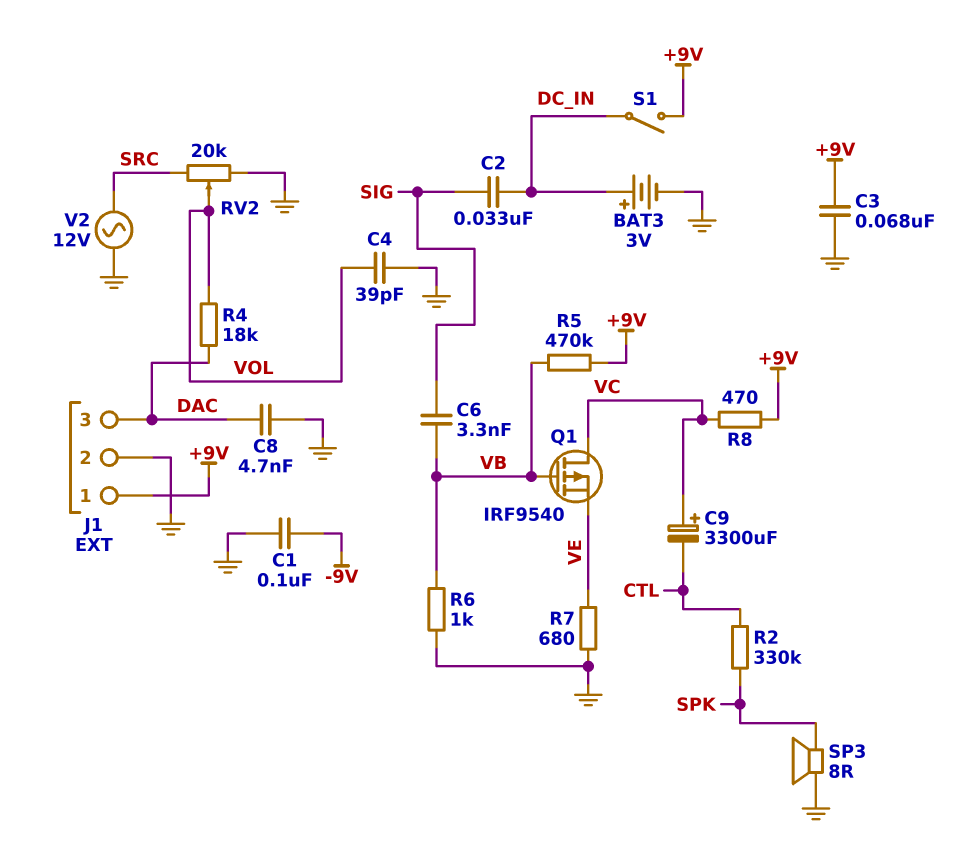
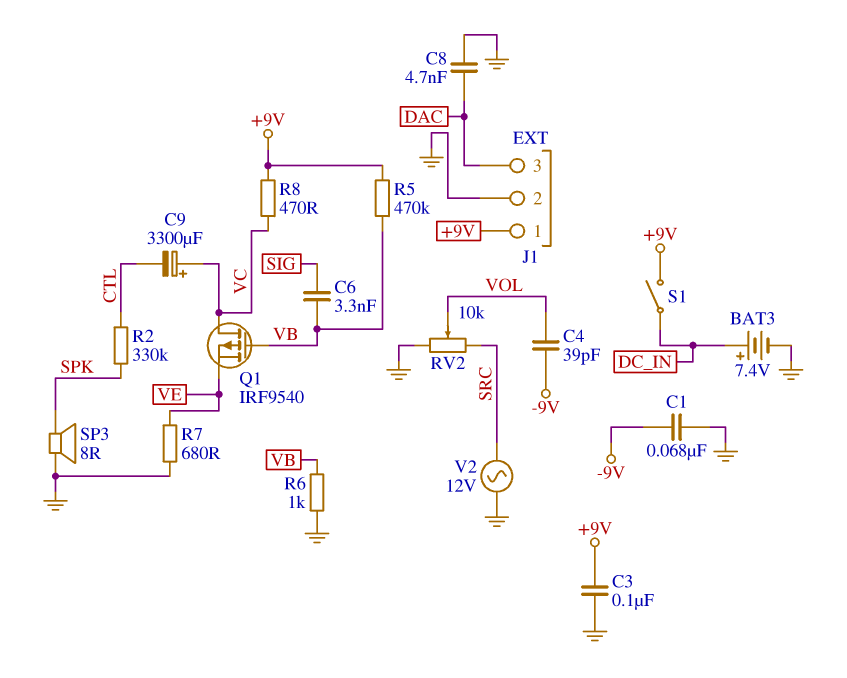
BAT3: 3V (plus DC_IN, minus GND) -> 7.4V (plus DC_IN, minus GND)
C1: 100nF (-9V, GND) -> 68nF (-9V, GND)
C2: 33nF (DC_IN, SIG) -> none
C3: 68nF (+9V, GND) -> 100nF (+9V, GND)
C4: 39pF (GND, VOL) -> 39pF (-9V, VOL)
R4: 18k (DAC, VOL) -> none
RV2: 20k (GND, SRC, wiper VOL) -> 10k (GND, SRC, wiper VOL)

